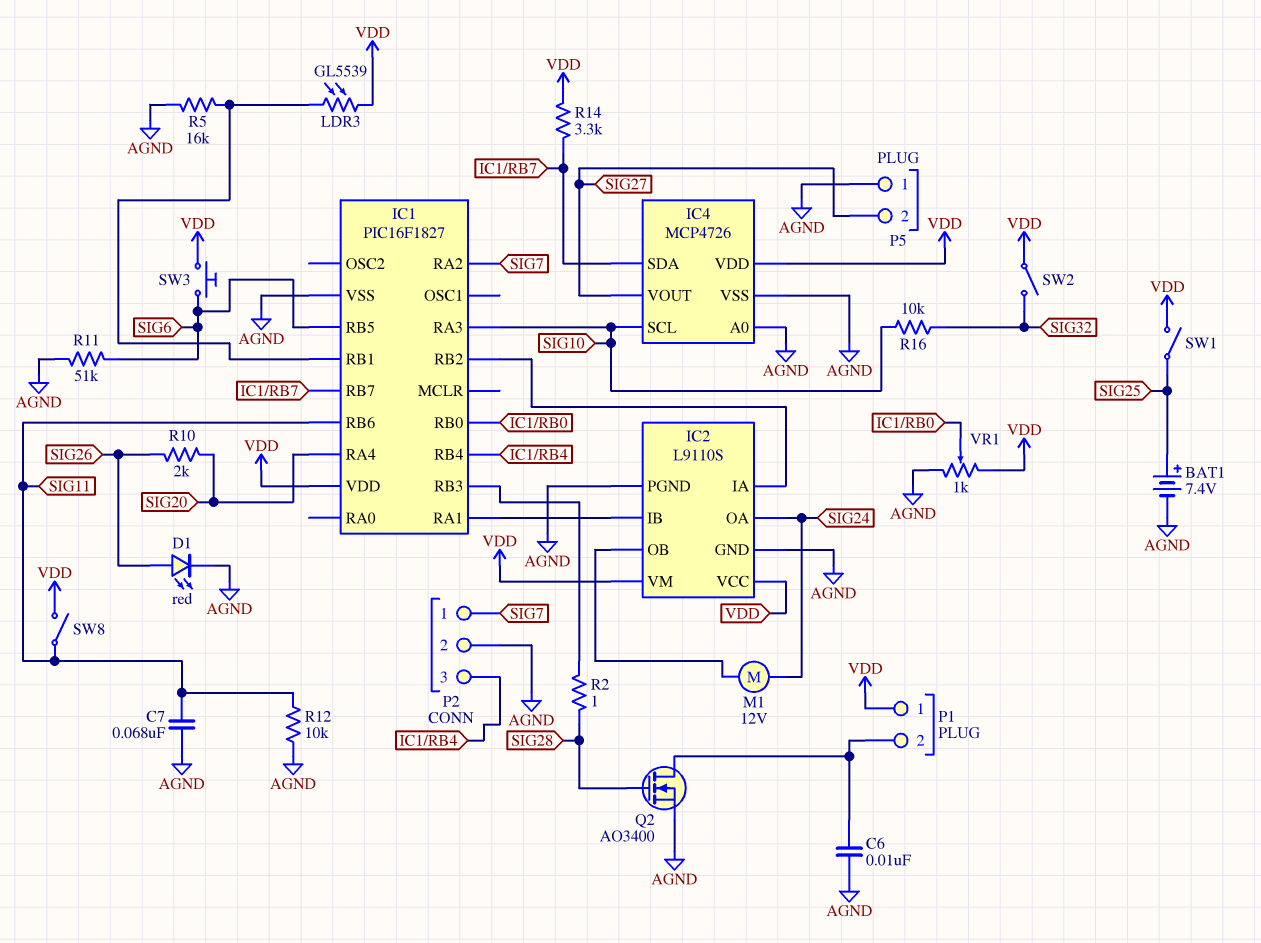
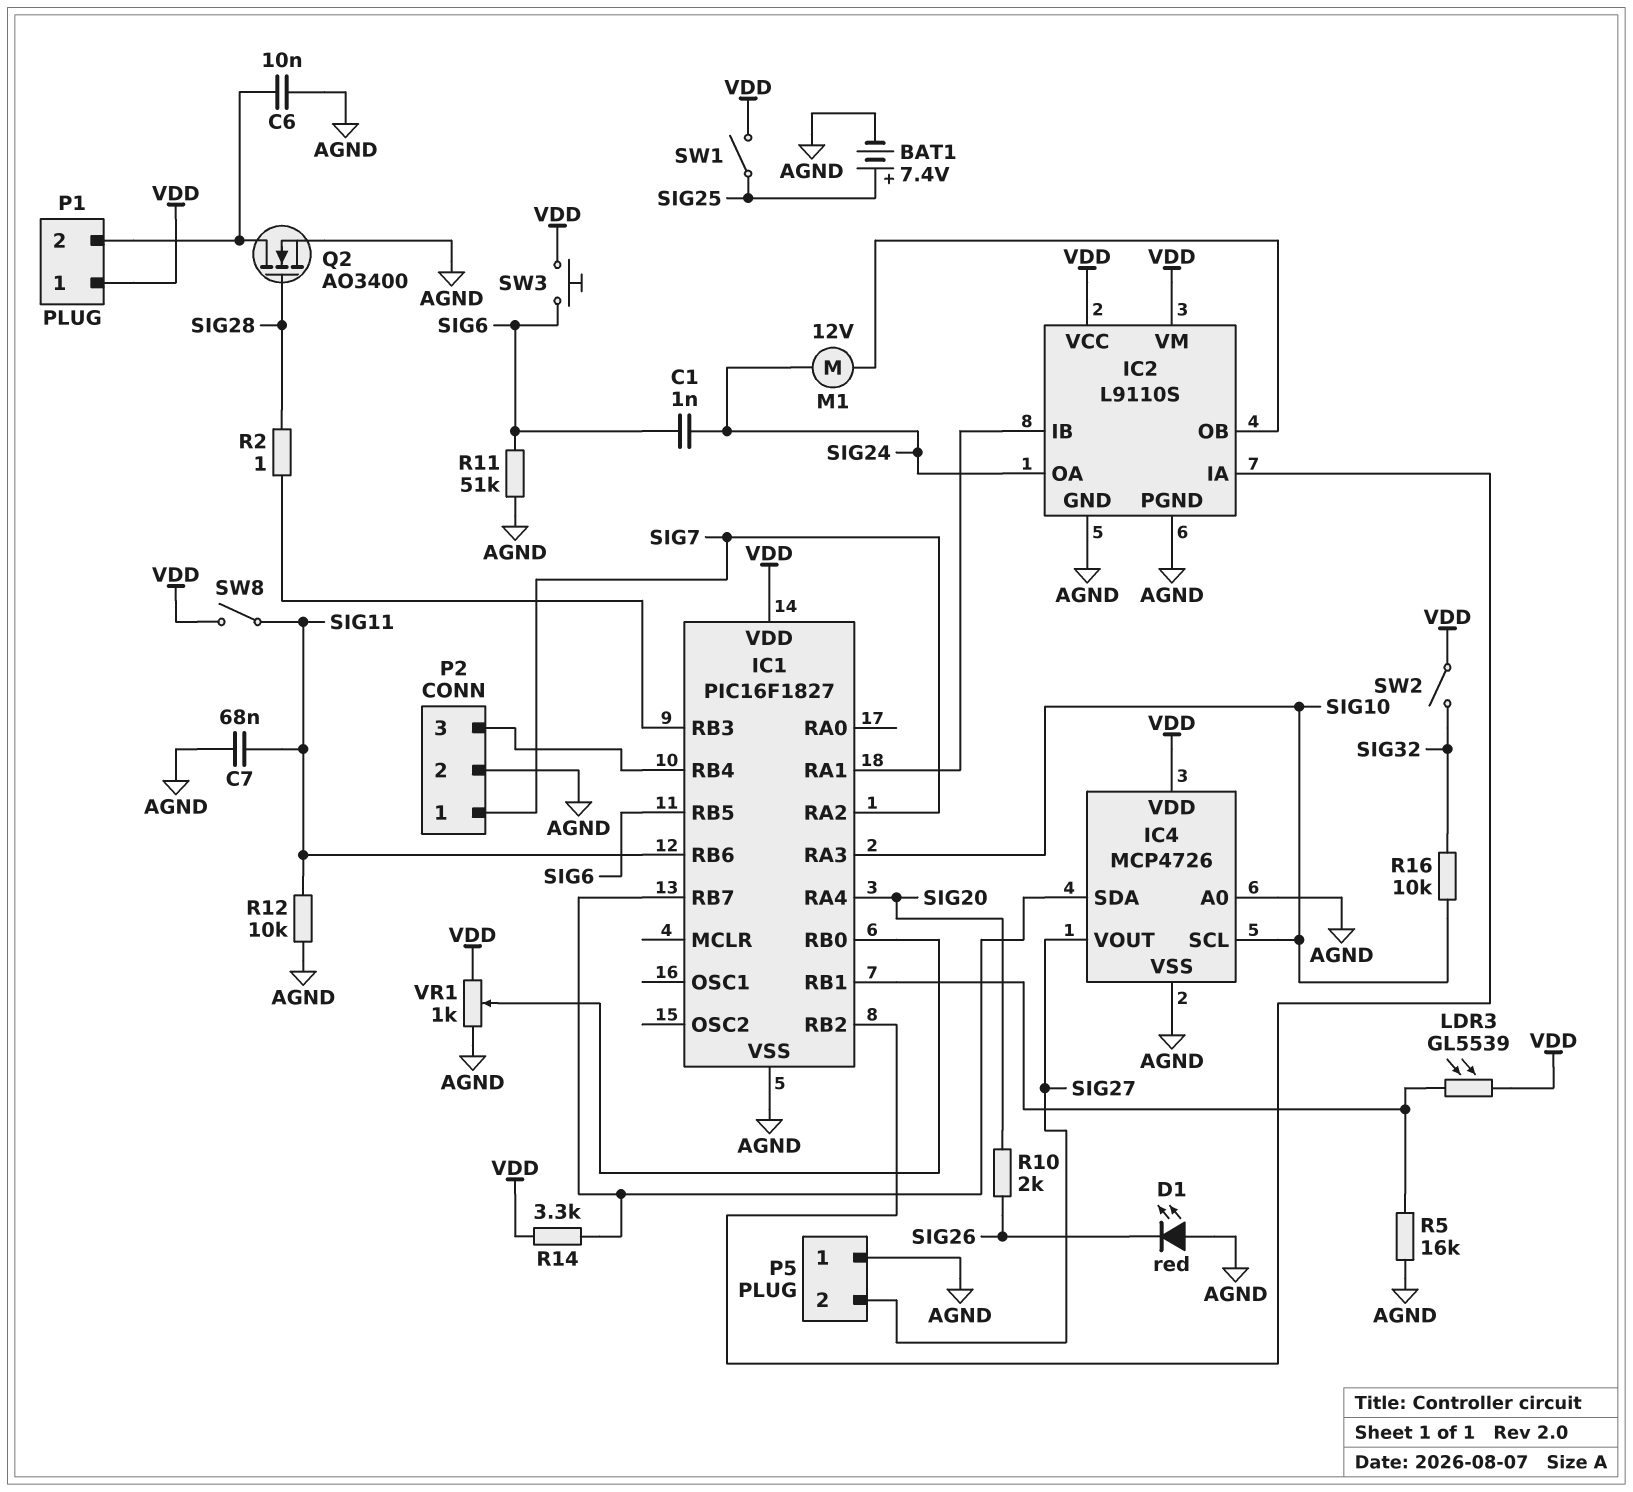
C1: none -> 1nF (SIG6, SIG24)
D1: LED red (A SIG26, K AGND) -> LED red (A AGND, K SIG26)

